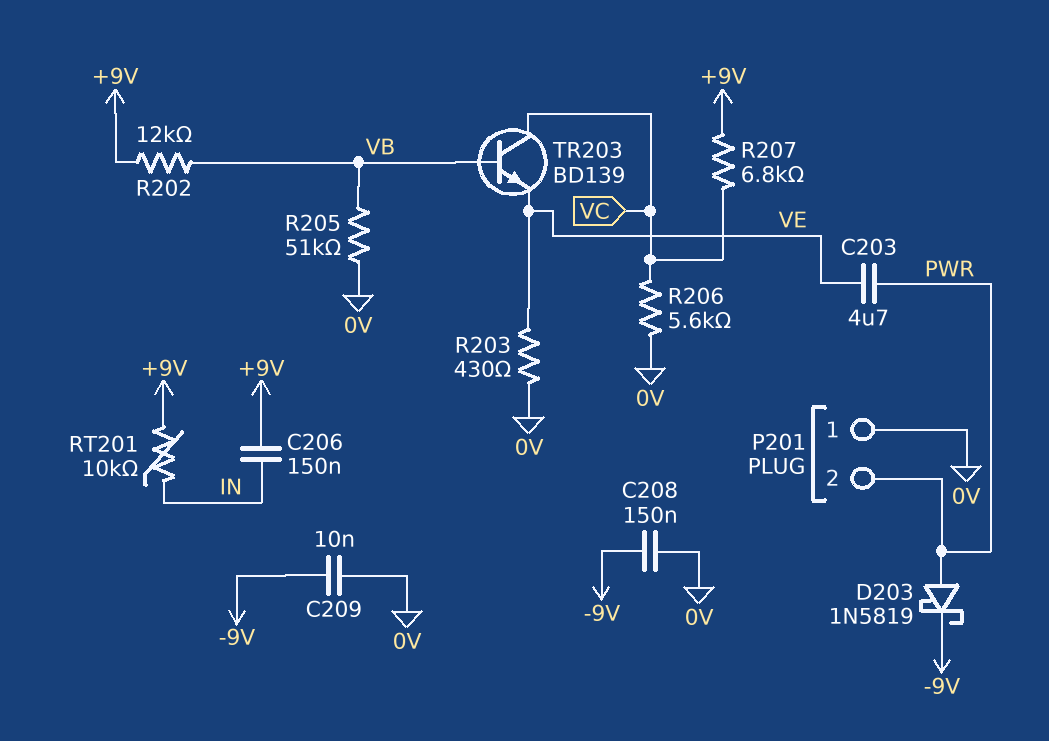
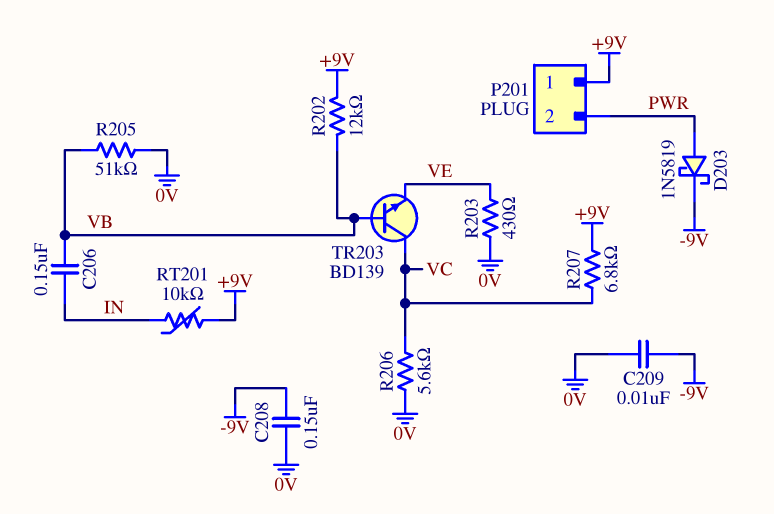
C203: 4.7uF (PWR, VE) -> none
C206: 150nF (+9V, IN) -> 150nF (IN, VB)
P201 pin 1: 0V -> +9V

